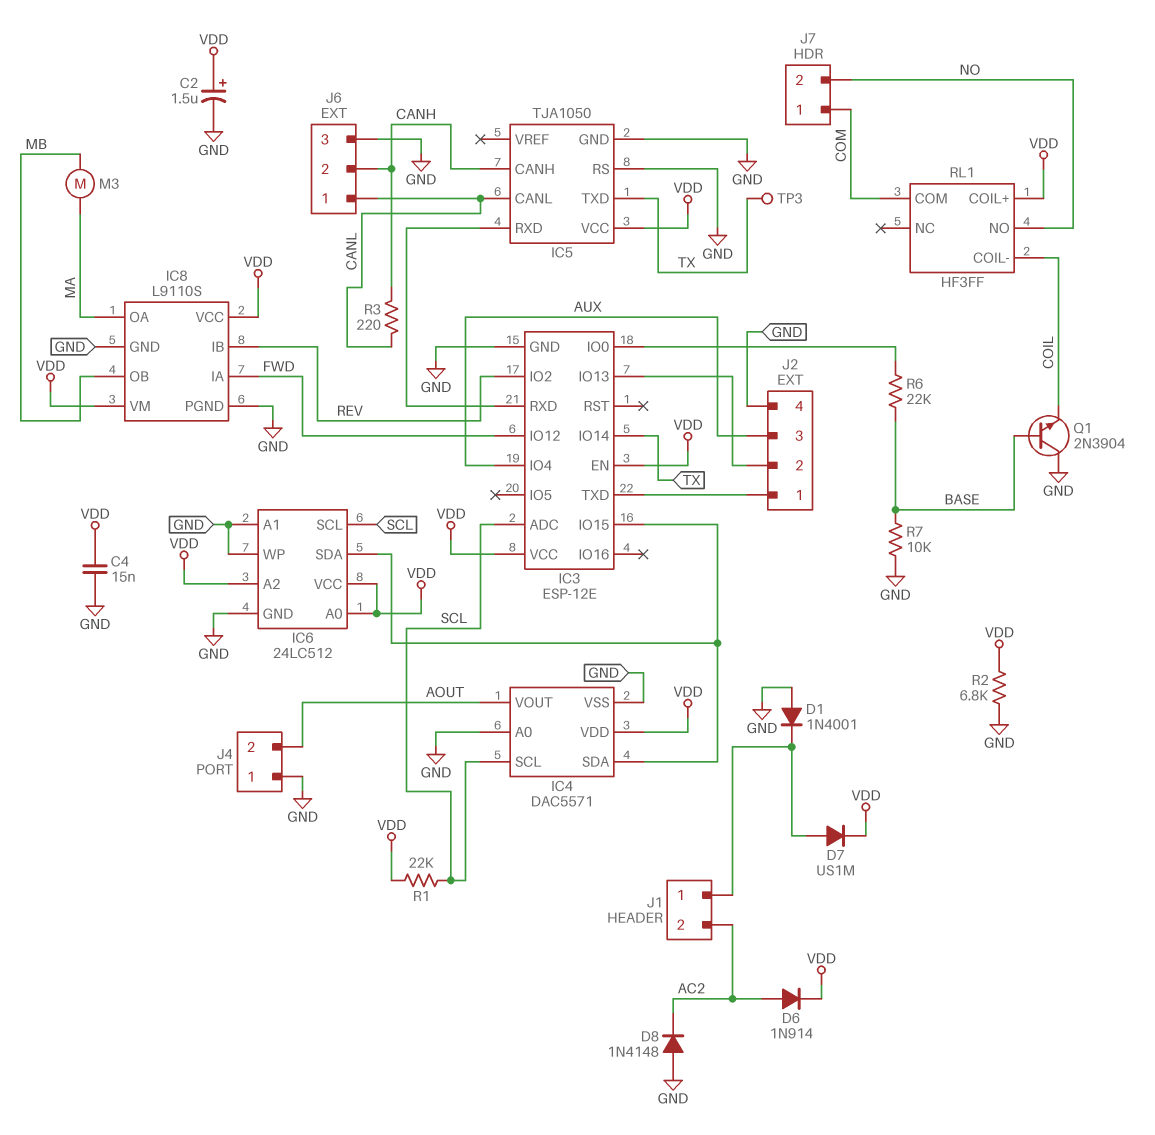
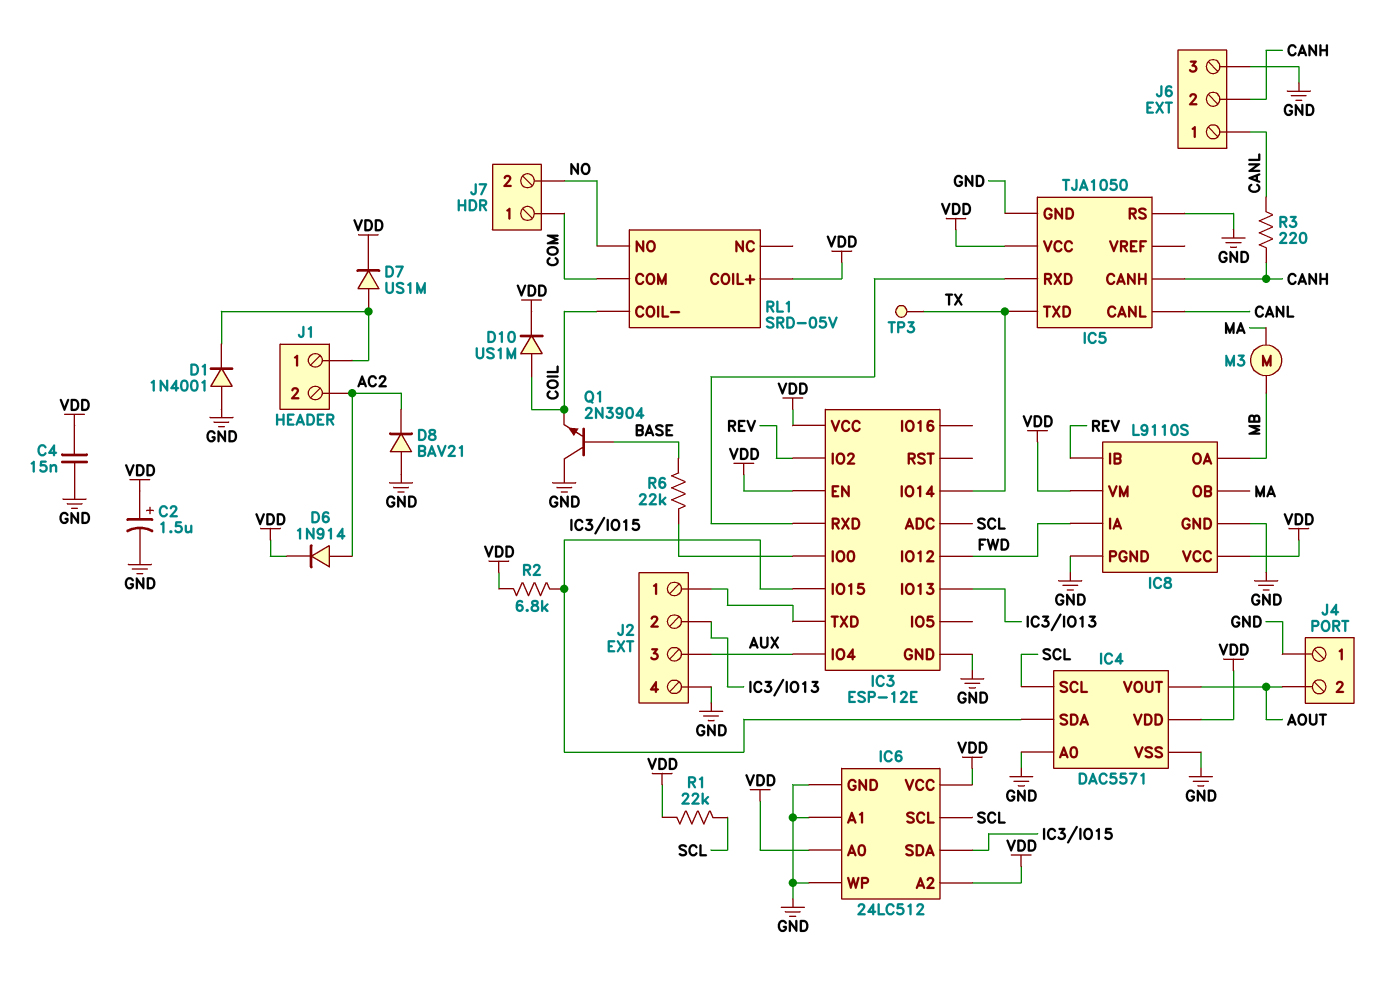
D8: diode 1N4148 (A GND, K AC2) -> diode BAV21 (A GND, K AC2)
D10: none -> diode US1M (A COIL, K VDD)
IC8 pin OA: MA -> MB
IC8 pin OB: MB -> MA
R2: 6.8k (GND, VDD) -> 6.8k (IC3/IO15, VDD)
R7: 10k (BASE, GND) -> none
RL1: HF3FF -> SRD-05V

